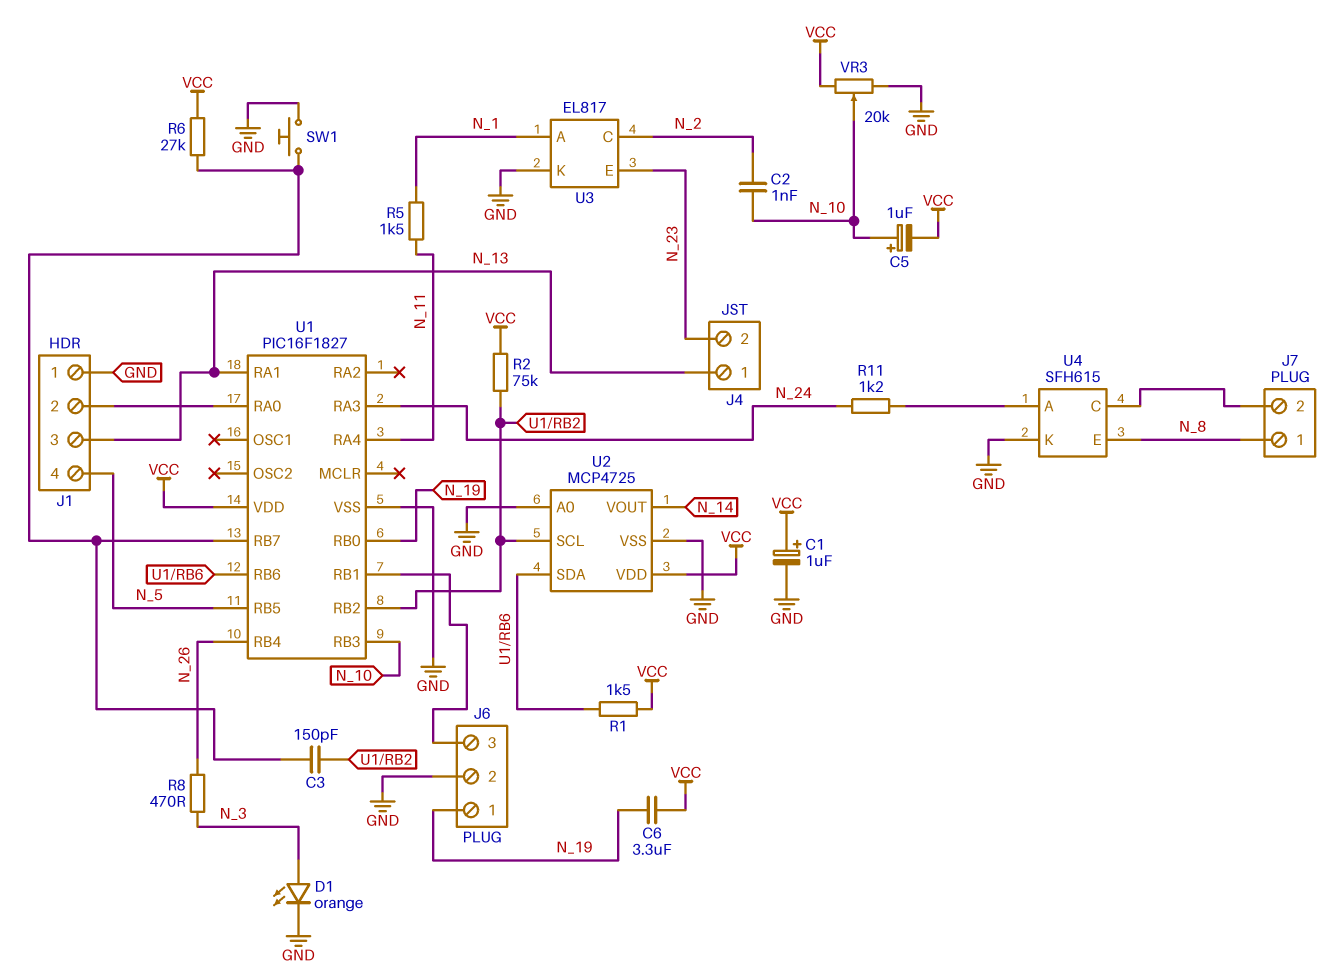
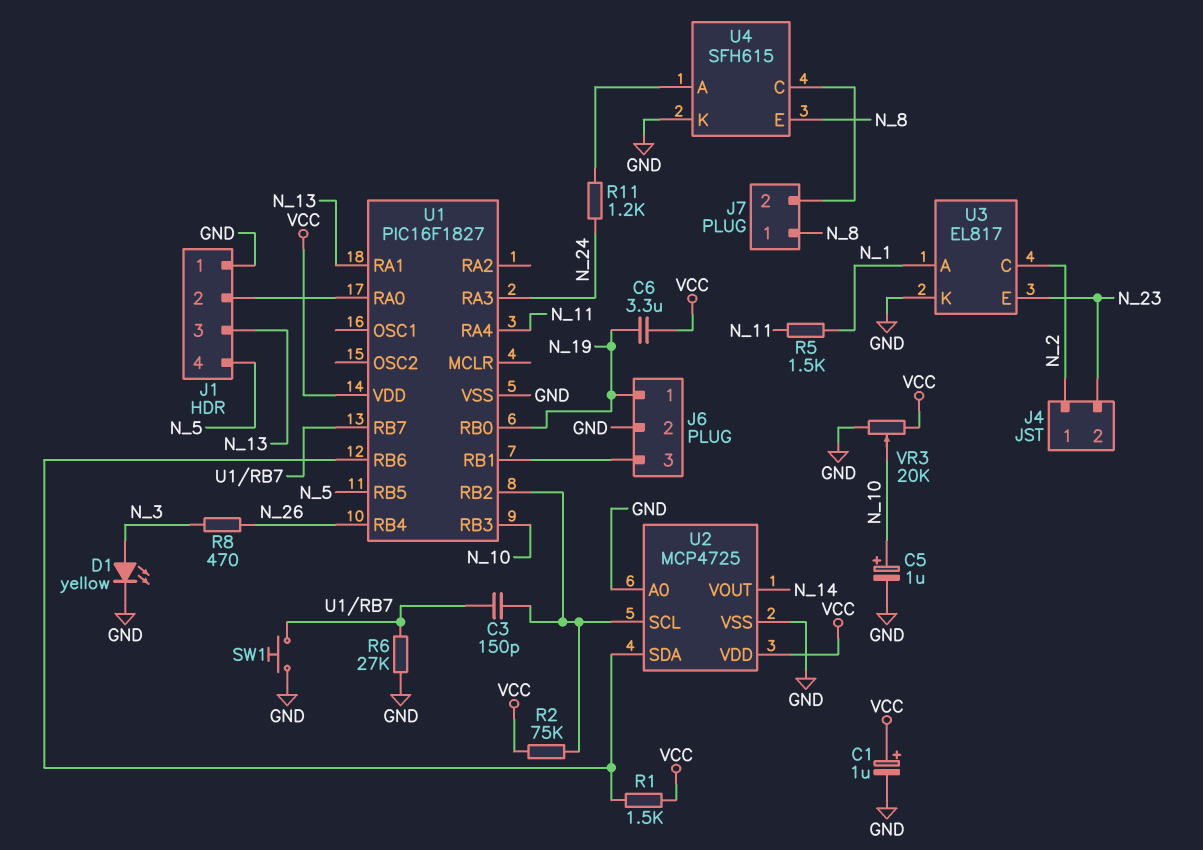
C2: 1nF (N_2, N_10) -> none
C5: 1uF (plus N_10, minus VCC) -> 1uF (plus N_10, minus GND)
D1: LED orange (A N_3, K GND) -> LED yellow (A N_3, K GND)
J4 pin 1: N_13 -> N_2
R6: 27k (U1/RB7, VCC) -> 27k (GND, U1/RB7)

